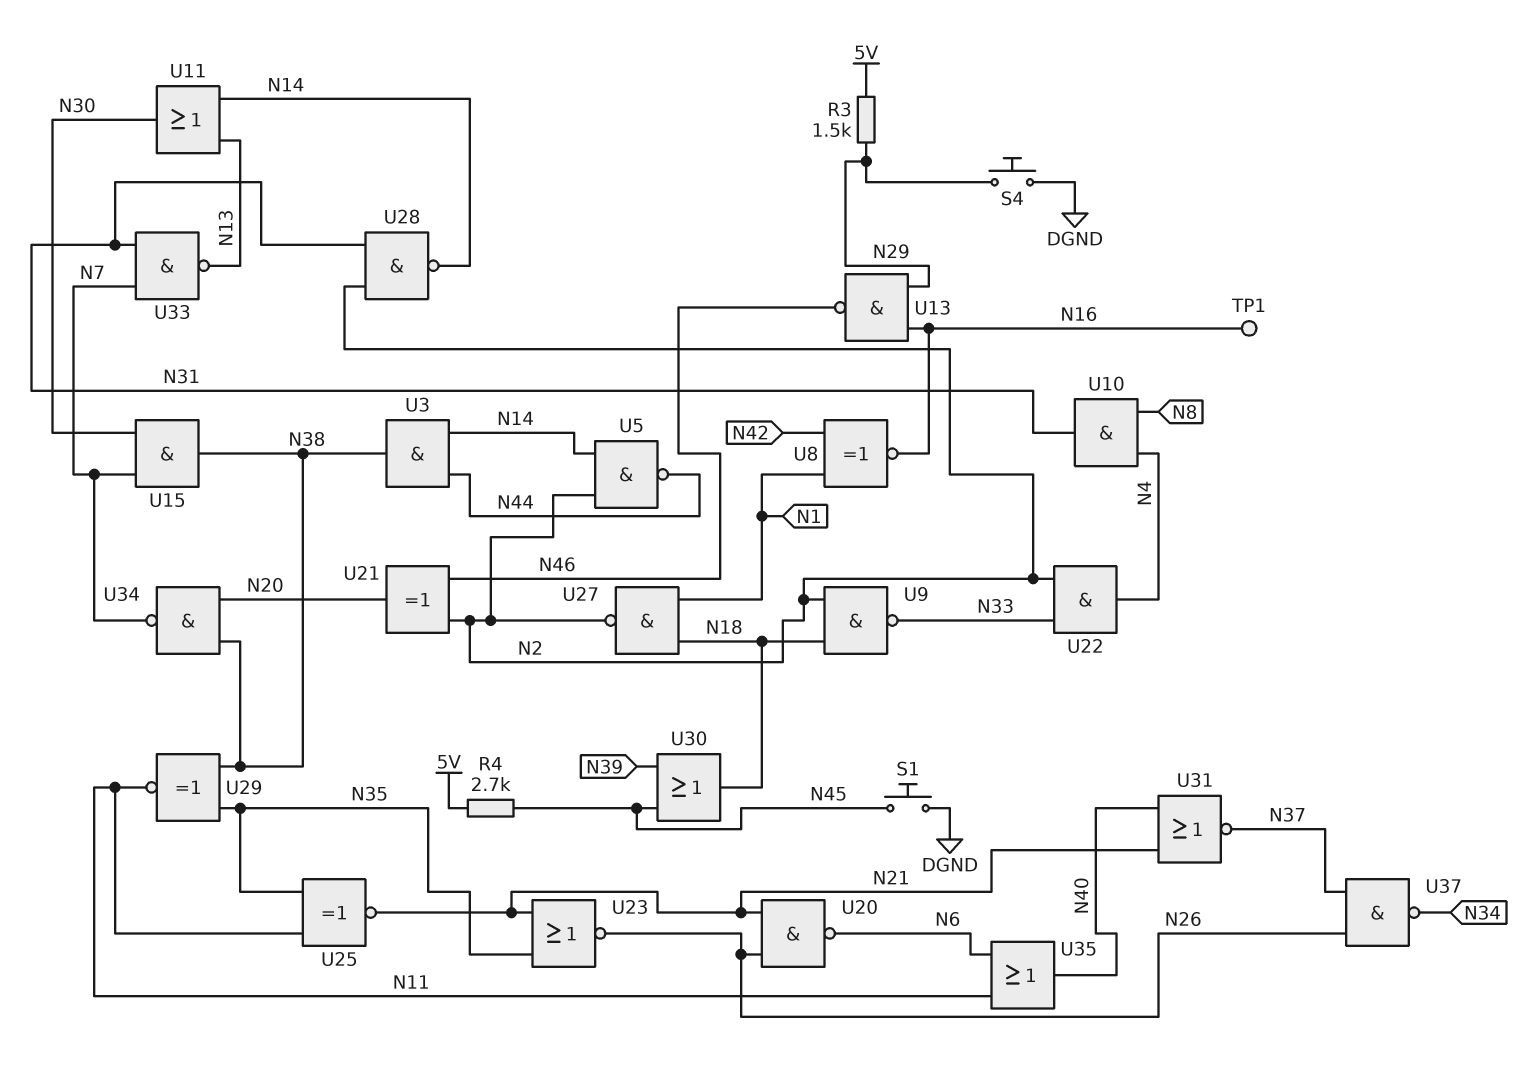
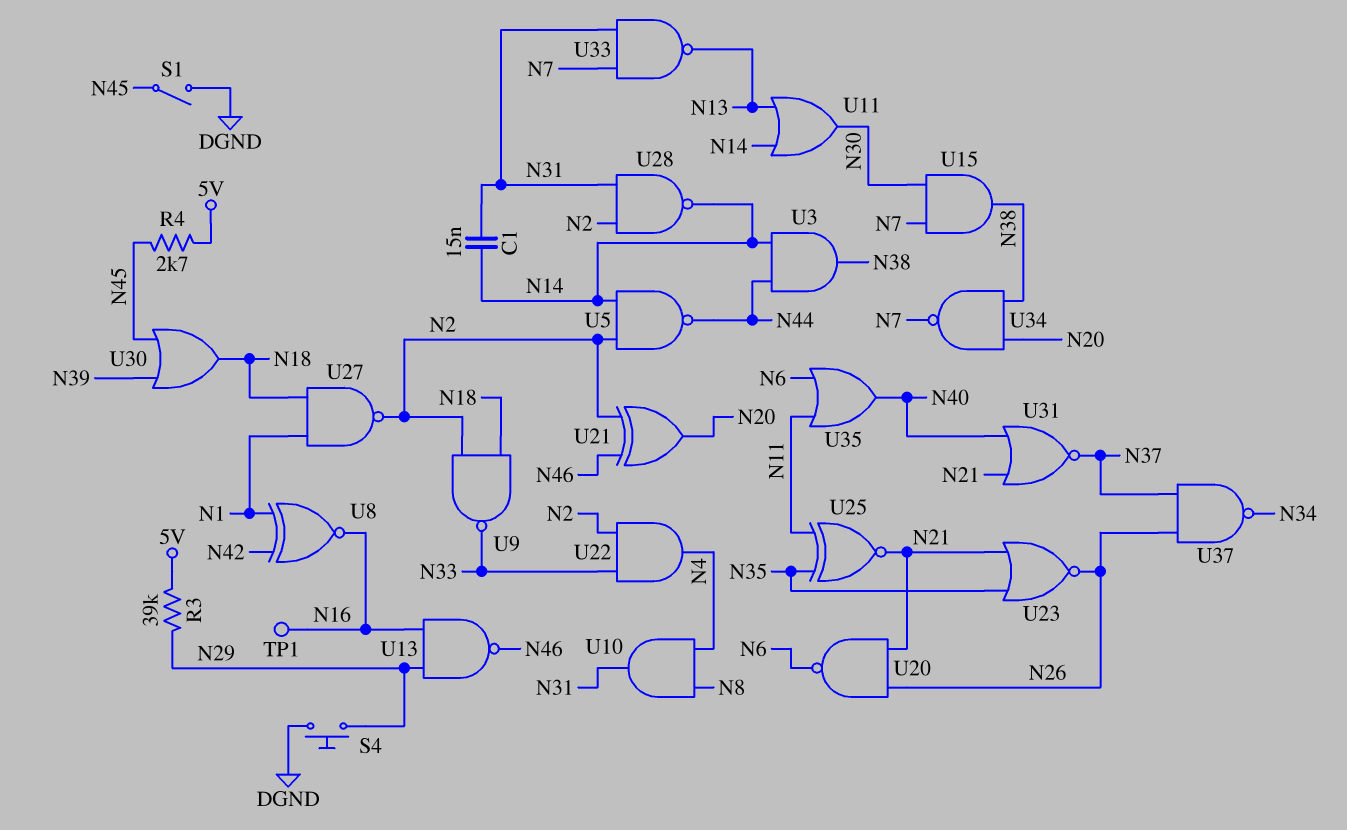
C1: none -> 15nF (N14, N31)
R3: 1.5k (5V, N29) -> 39k (5V, N29)
S1: button (DGND, N45) -> switch (DGND, N45)
U29: XNOR (in N35, in N38, out N11) -> none

